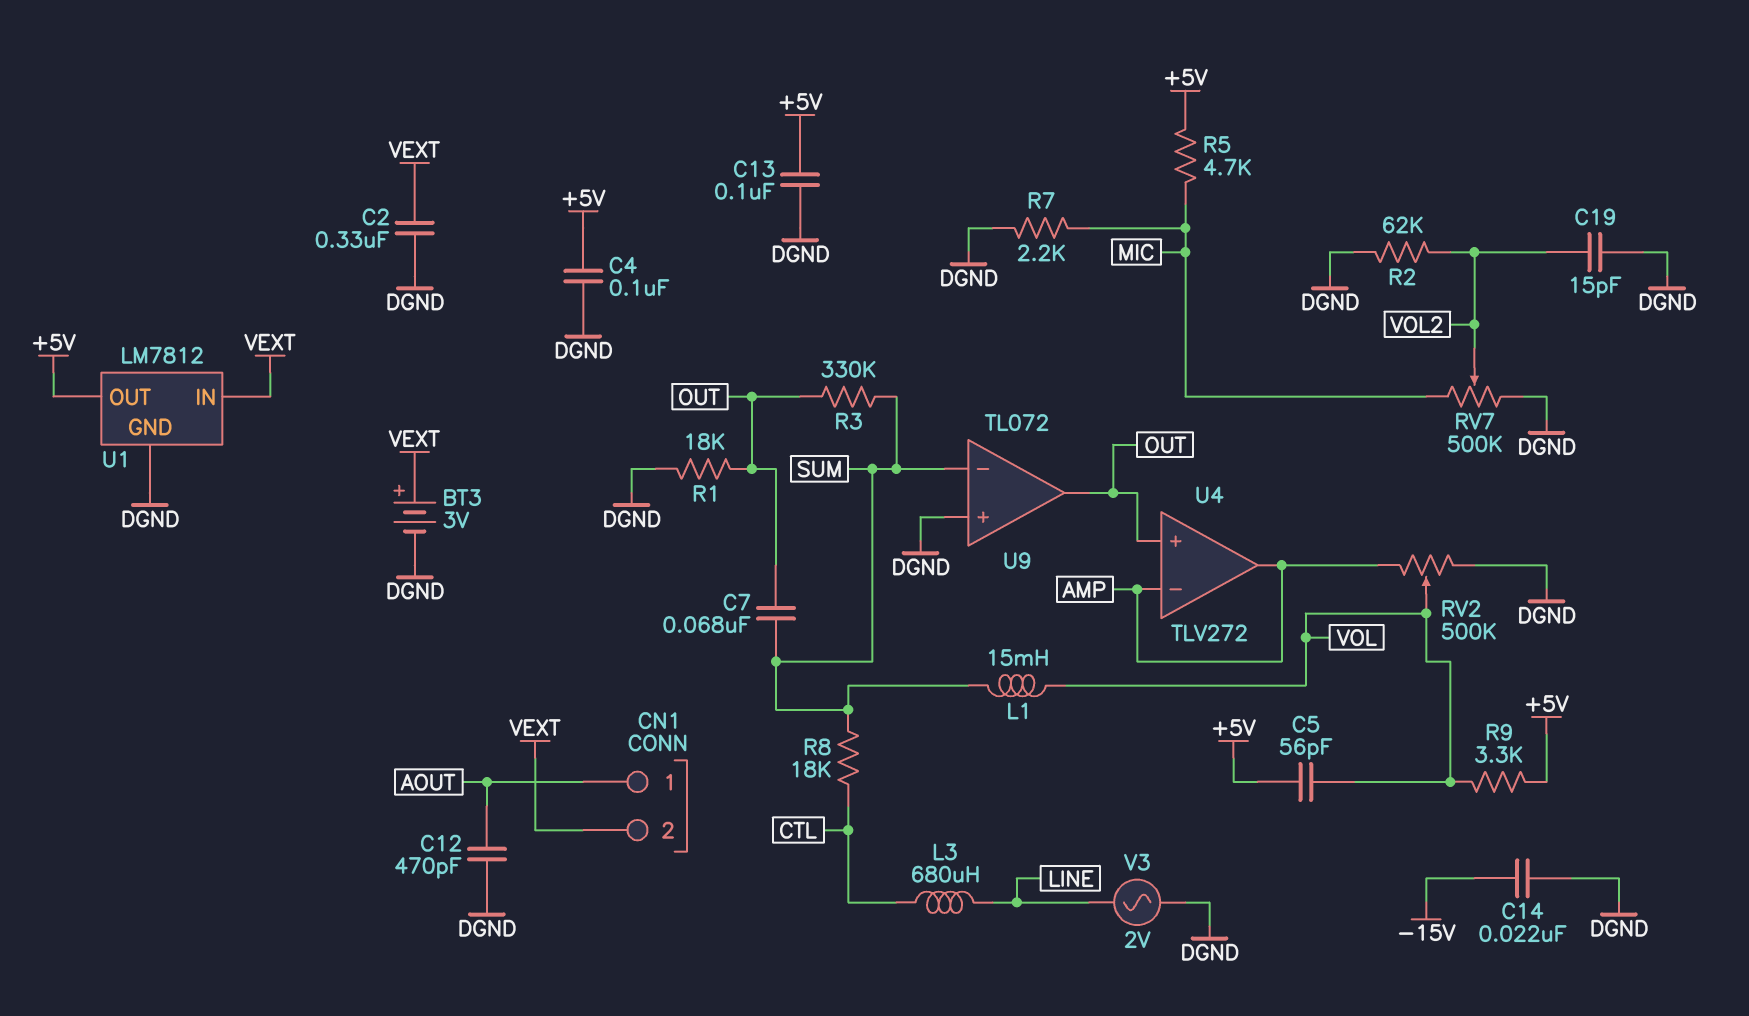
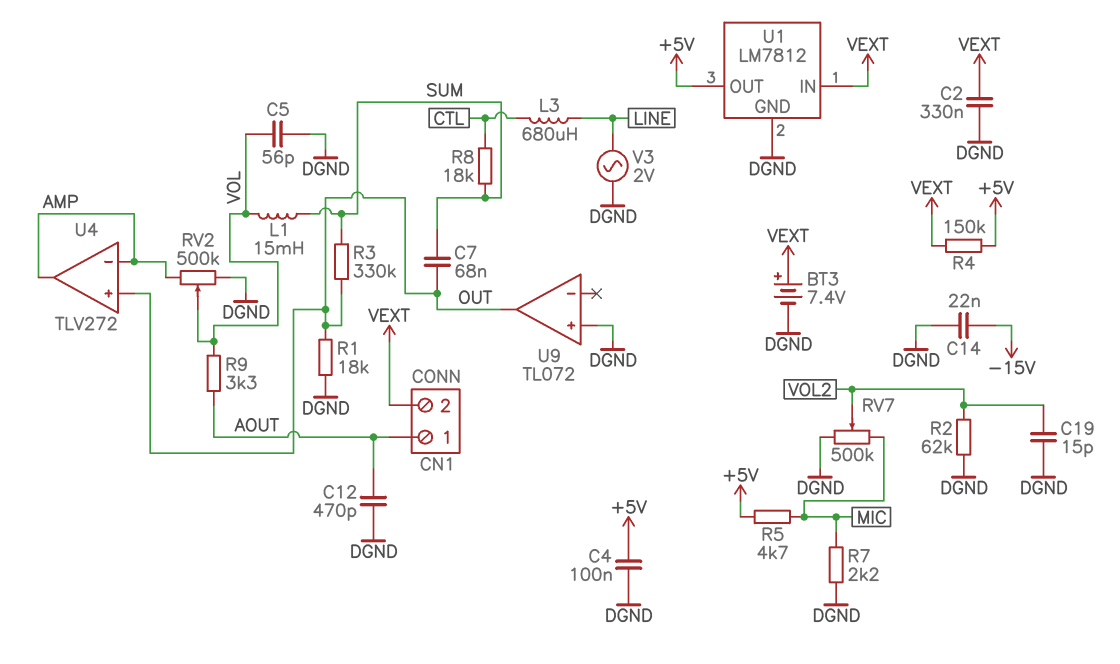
BT3: 3V (plus VEXT, minus DGND) -> 7.4V (plus VEXT, minus DGND)
C5: 56pF (+5V, VOL) -> 56pF (DGND, VOL)
C13: 100nF (+5V, DGND) -> none
R4: none -> 150k (+5V, VEXT)
R9: 3.3k (+5V, VOL) -> 3.3k (AOUT, VOL)
U9 pin in-: SUM -> none

